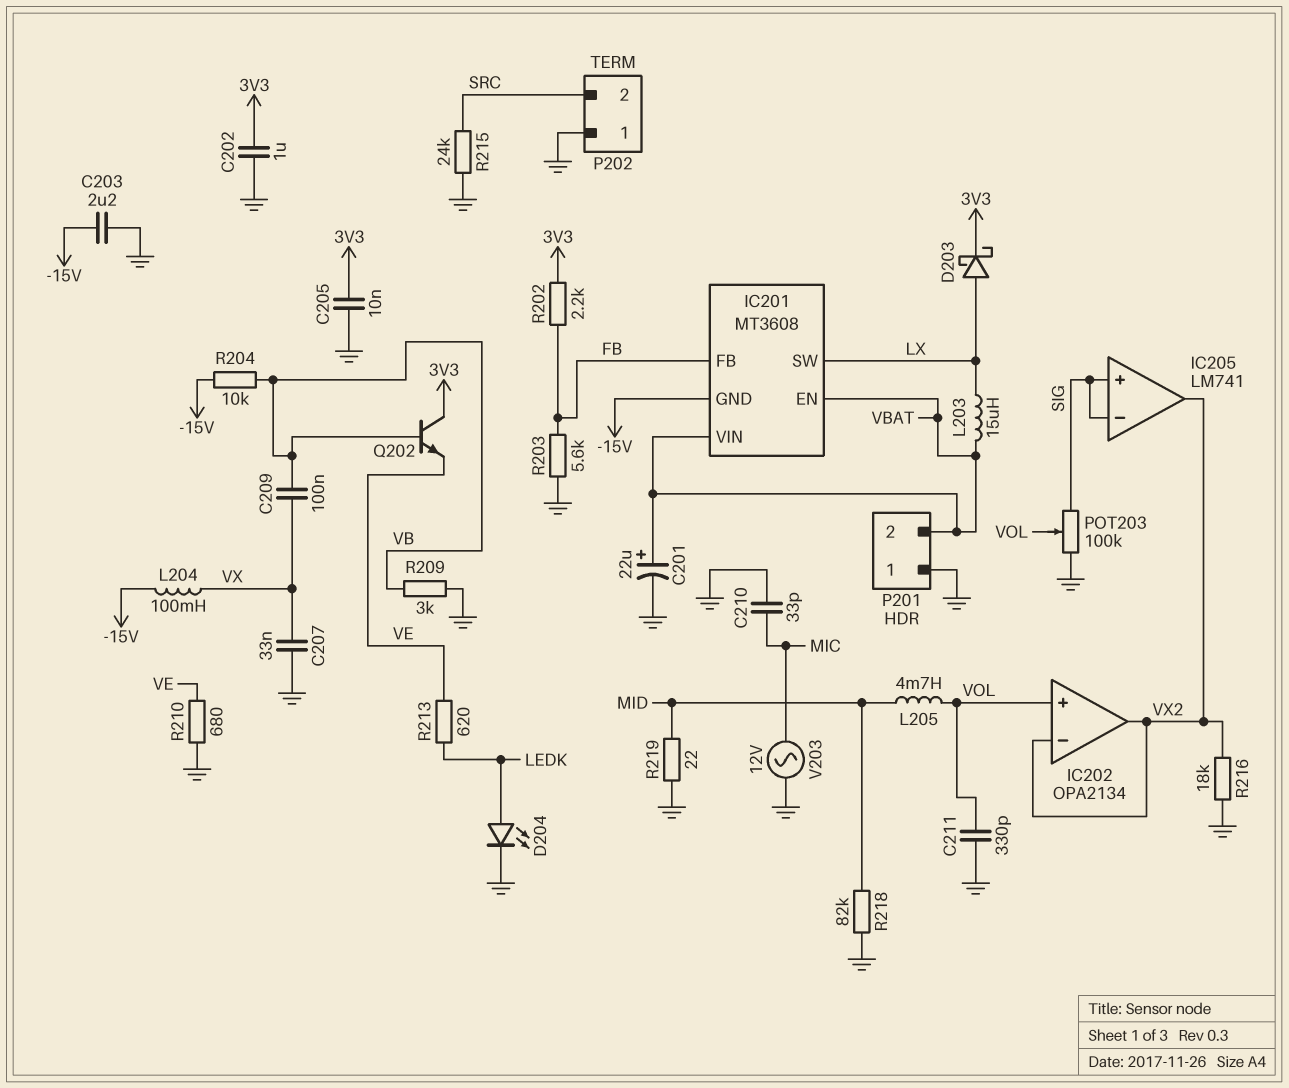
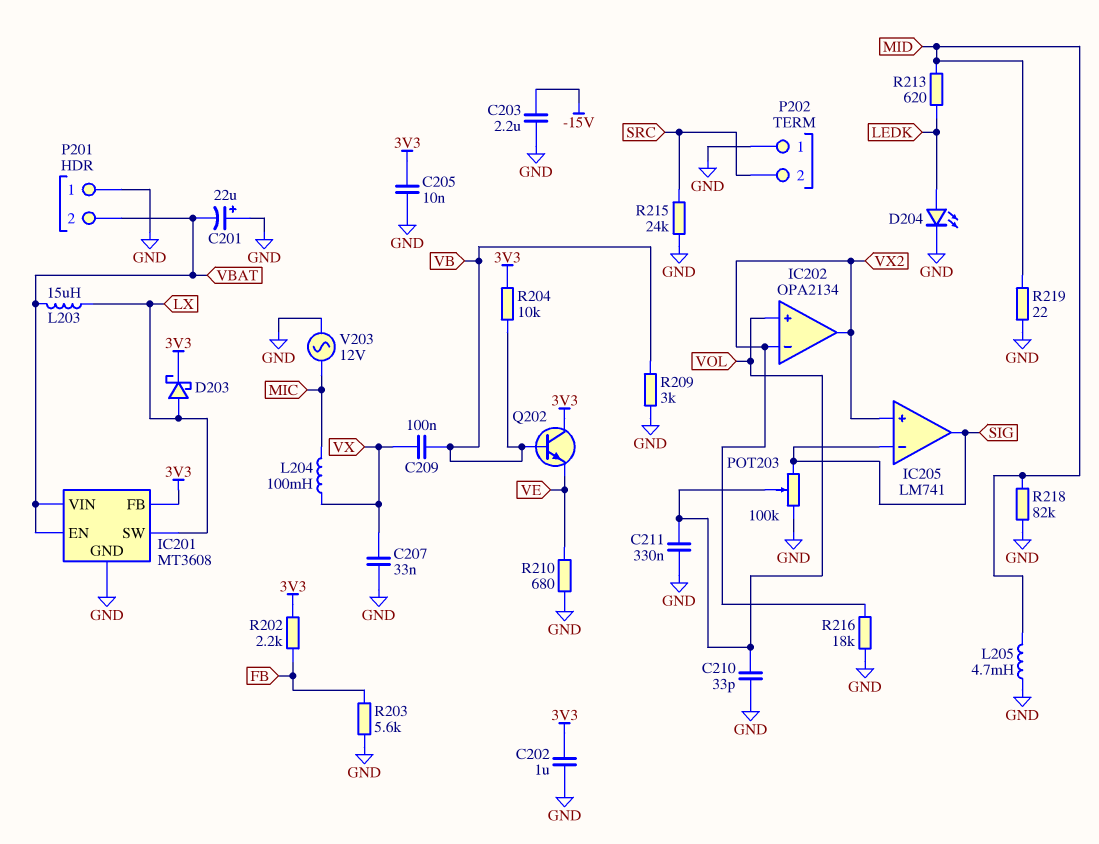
C201: 22uF (plus VBAT, minus GND) -> 22uF (plus GND, minus VBAT)
C210: 33pF (GND, MIC) -> 33pF (GND, VOL)
C211: 330pF (GND, VOL) -> 330nF (GND, VOL)
IC201 pin FB: FB -> 3V3
IC201 pin GND: -15V -> GND
IC205 pin in+: SIG -> VX2
IC205 pin out: VX2 -> SIG
L204: 100mH (-15V, VX) -> 100mH (MIC, VX)
L205: 4.7mH (MID, VOL) -> 4.7mH (GND, MID)
R204: 10k (-15V, VB) -> 10k (3V3, VB)
R213: 620 (LEDK, VE) -> 620 (LEDK, MID)

